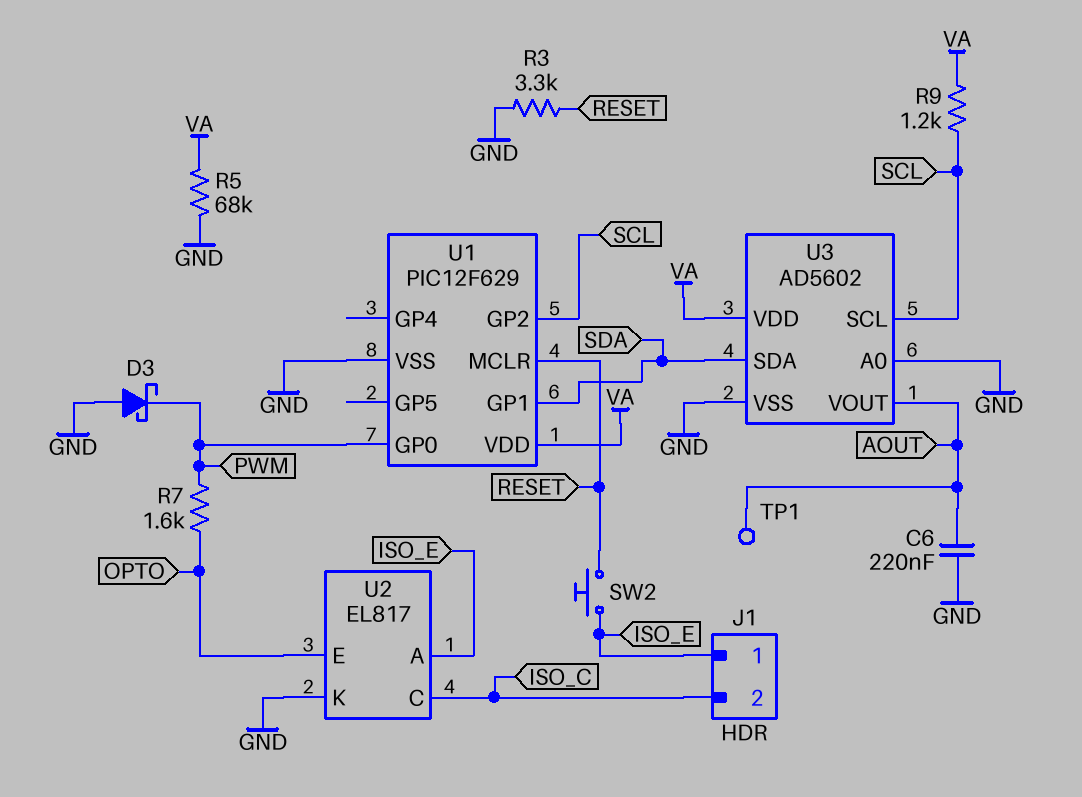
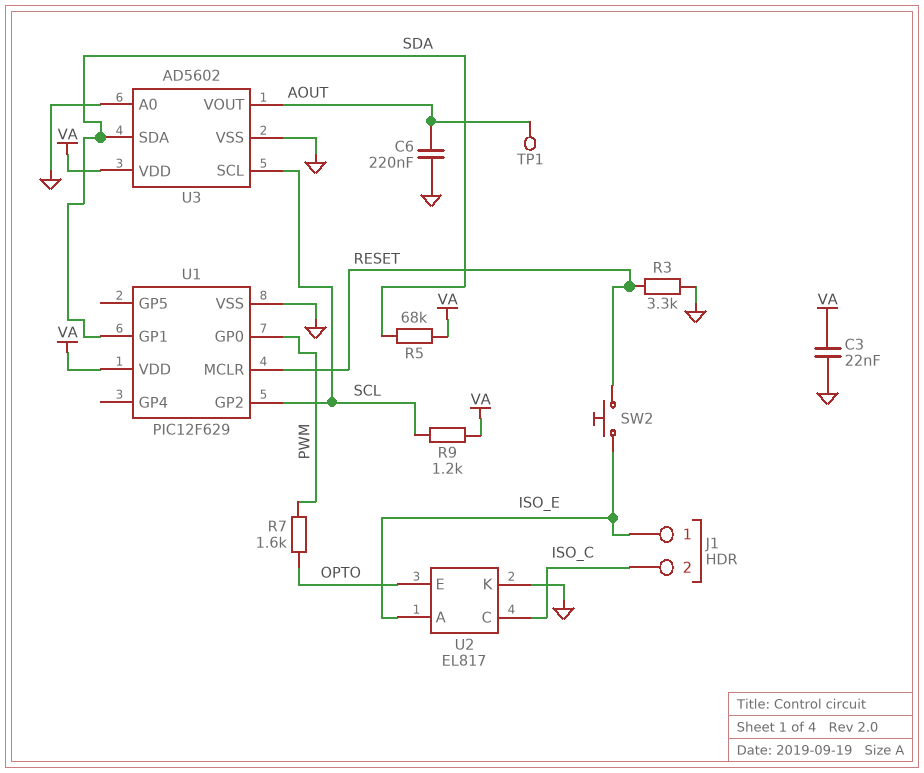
C3: none -> 22nF (GND, VA)
D3: schottky (A GND, K PWM) -> none
R5: 68k (GND, VA) -> 68k (SDA, VA)

